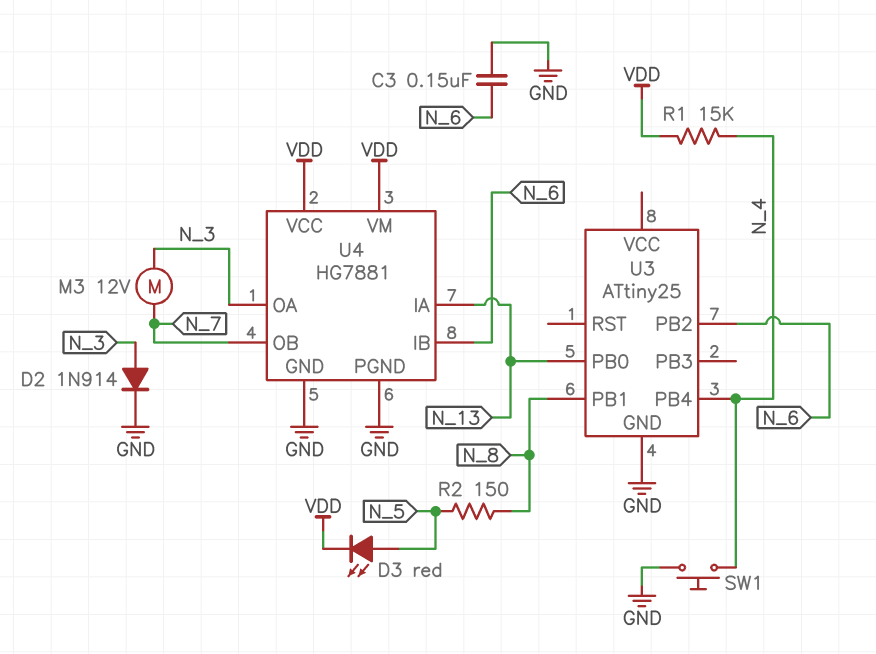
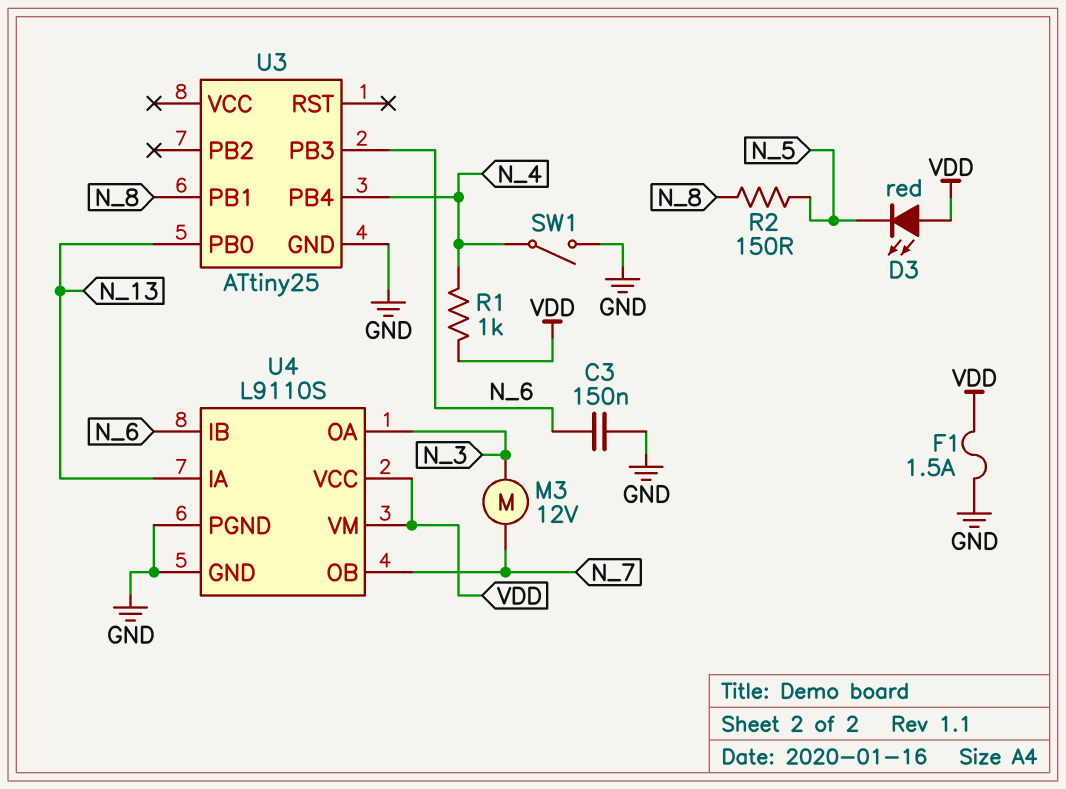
D2: diode 1N914 (A N_3, K GND) -> none
D3: LED red (A N_5, K VDD) -> LED red (A VDD, K N_5)
F1: none -> 1.5A (GND, VDD)
R1: 15k (N_4, VDD) -> 1k (N_4, VDD)
SW1: button (GND, N_4) -> switch (GND, N_4)
U3 pin PB2: N_6 -> none
U3 pin PB3: none -> N_6
U4: HG7881 -> L9110S

